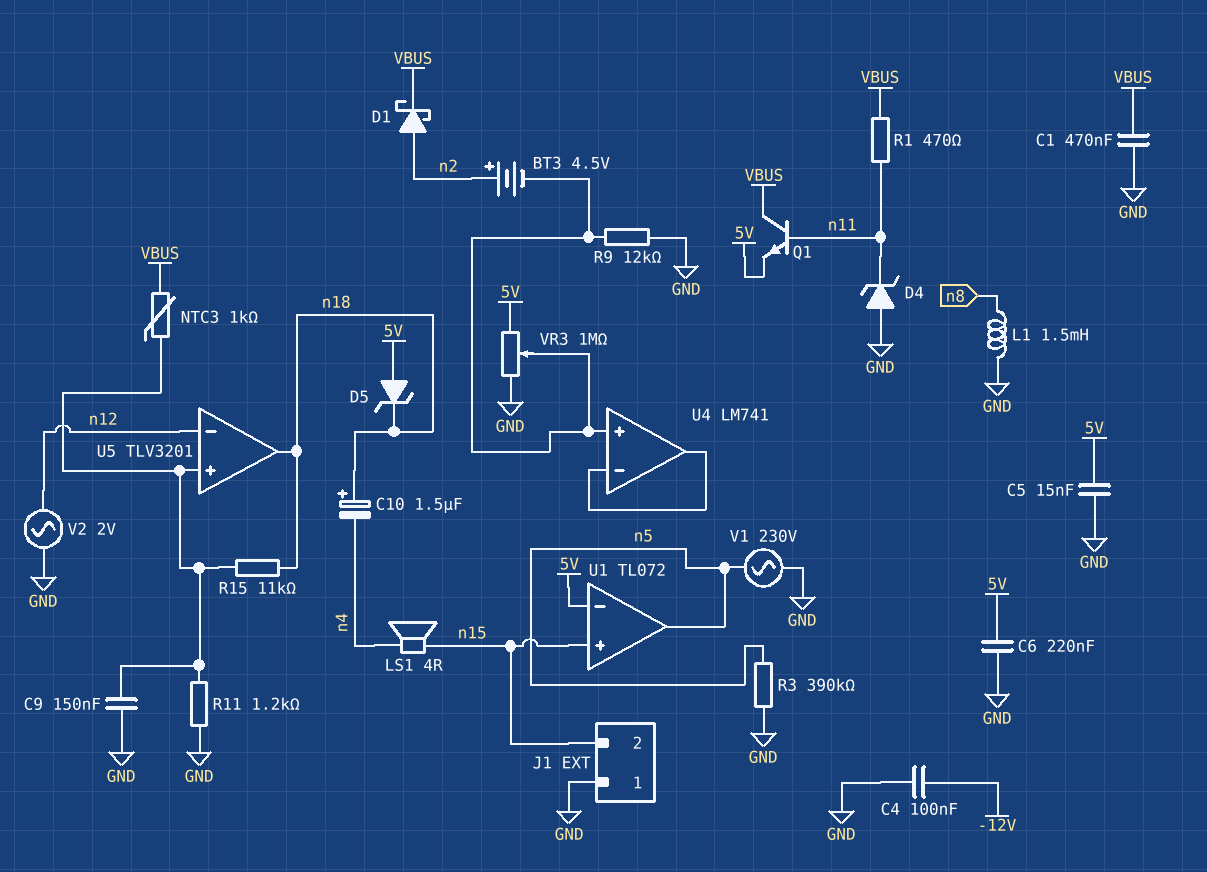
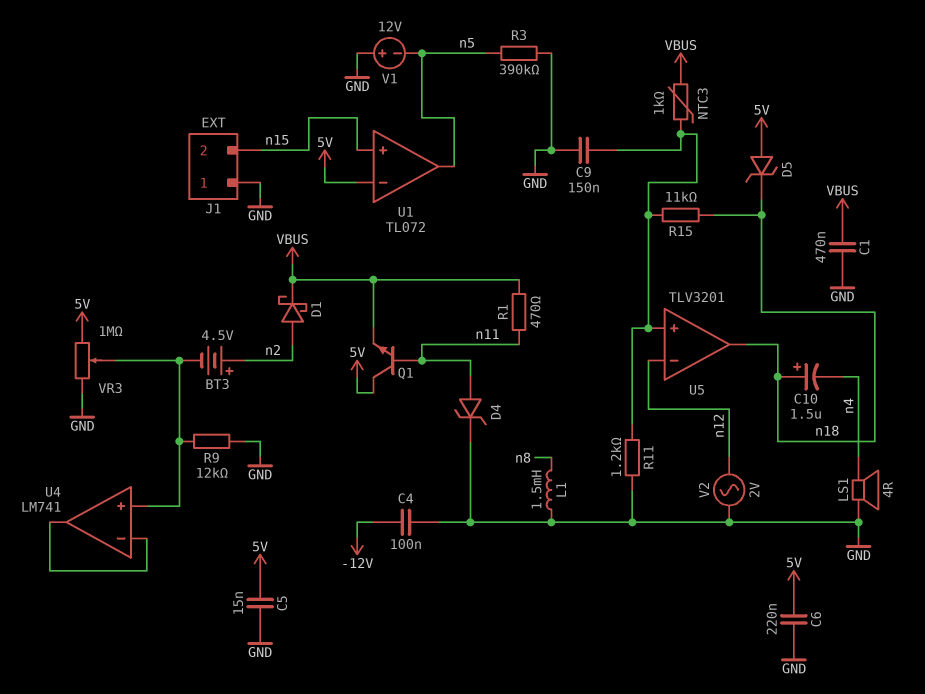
D4: zener (A GND, K n11) -> zener (A n11, K GND)
LS1: speaker 4R (n4, n15) -> speaker 4R (GND, n4)
Q1: NPN (B n11, C VBUS, E 5V) -> NPN (B n11, C 5V, E VBUS)
V1: AC 230V (GND, n5) -> 12V (plus GND, minus n5)

